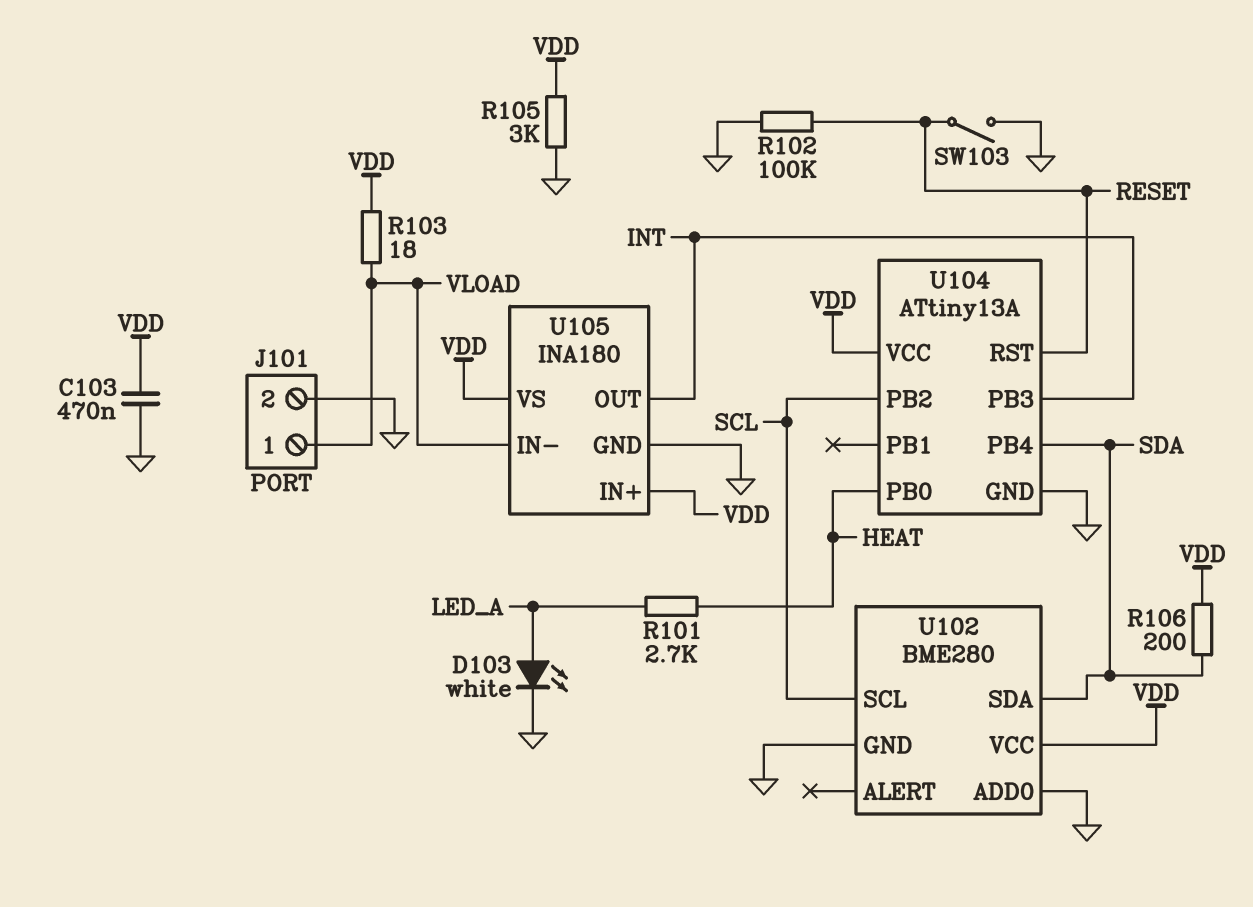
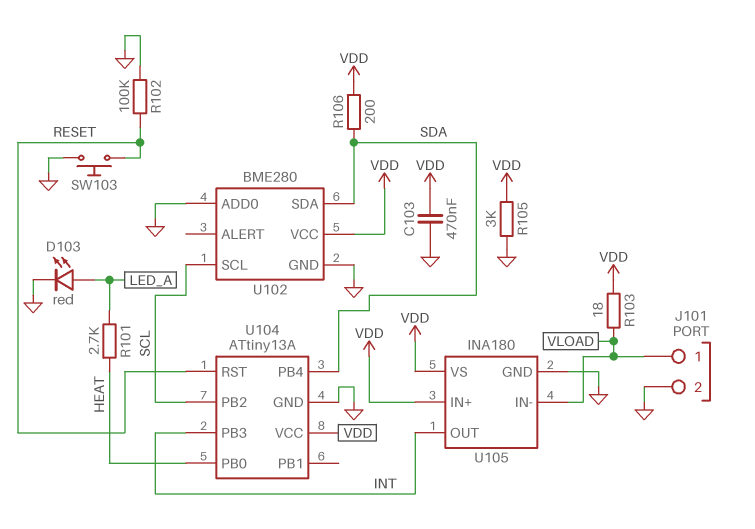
D103: LED white (A LED_A, K GND) -> LED red (A LED_A, K GND)
SW103: switch (GND, RESET) -> button (GND, RESET)

